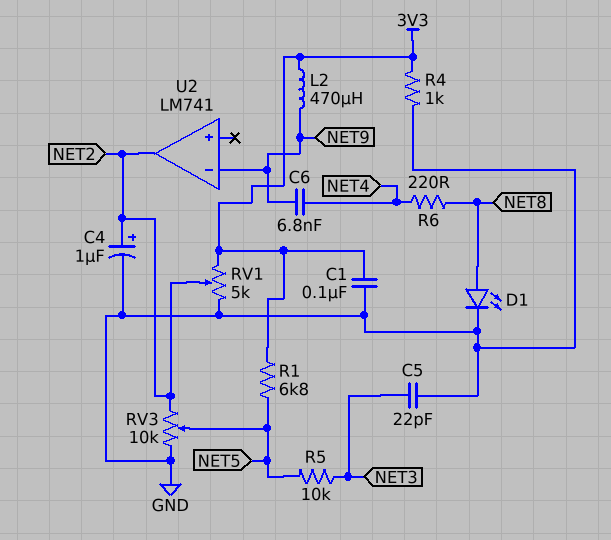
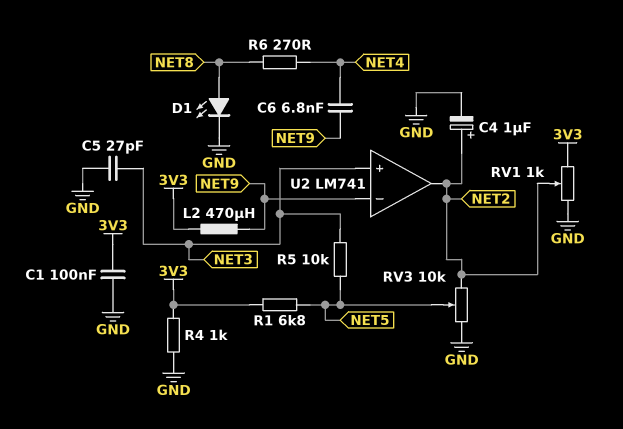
C5: 22pF (GND, NET3) -> 27pF (GND, NET3)
R6: 220 (NET4, NET8) -> 270 (NET4, NET8)
RV1: 5k (3V3, GND, wiper NET2) -> 1k (3V3, GND, wiper NET2)
U2 pin in+: none -> NET3

